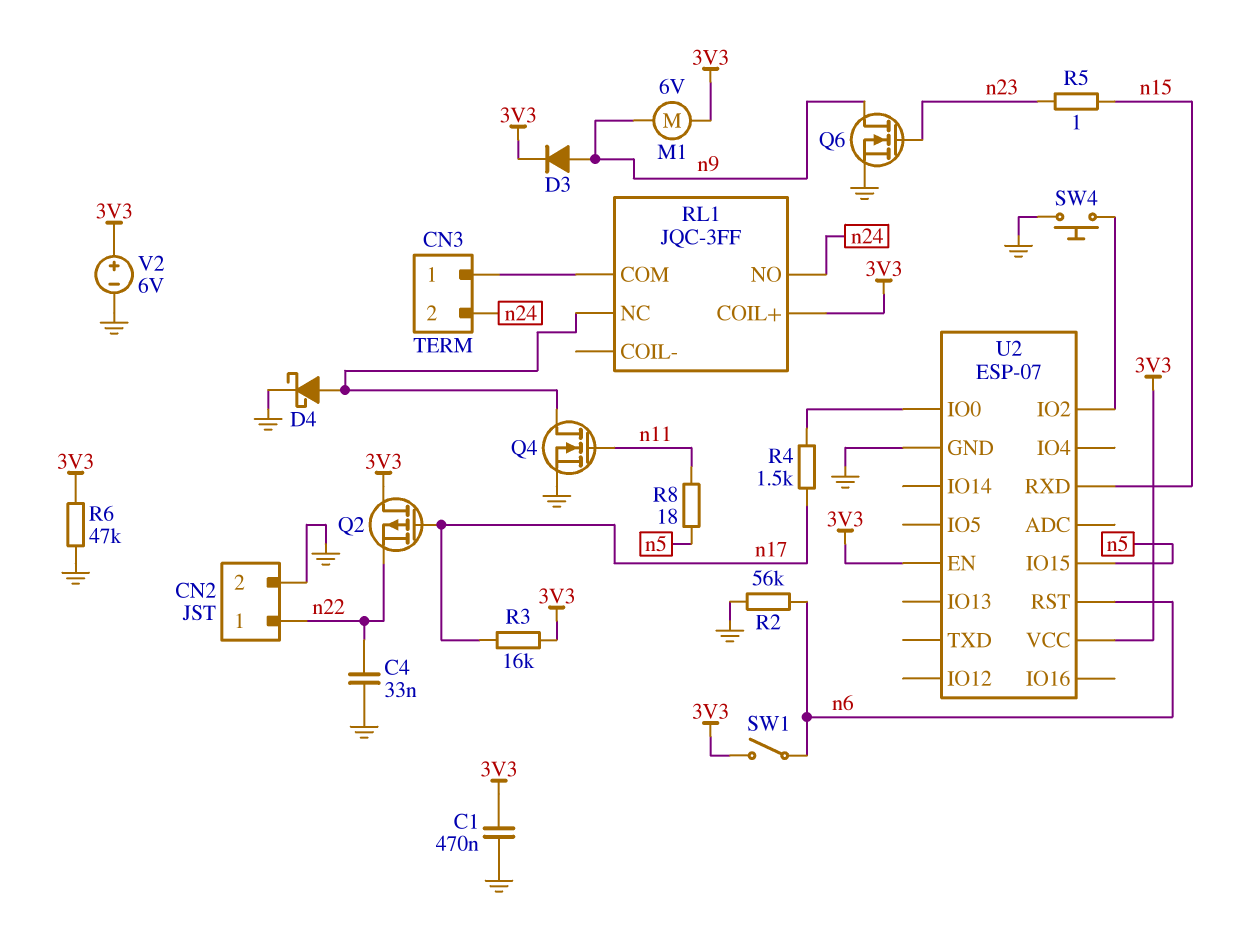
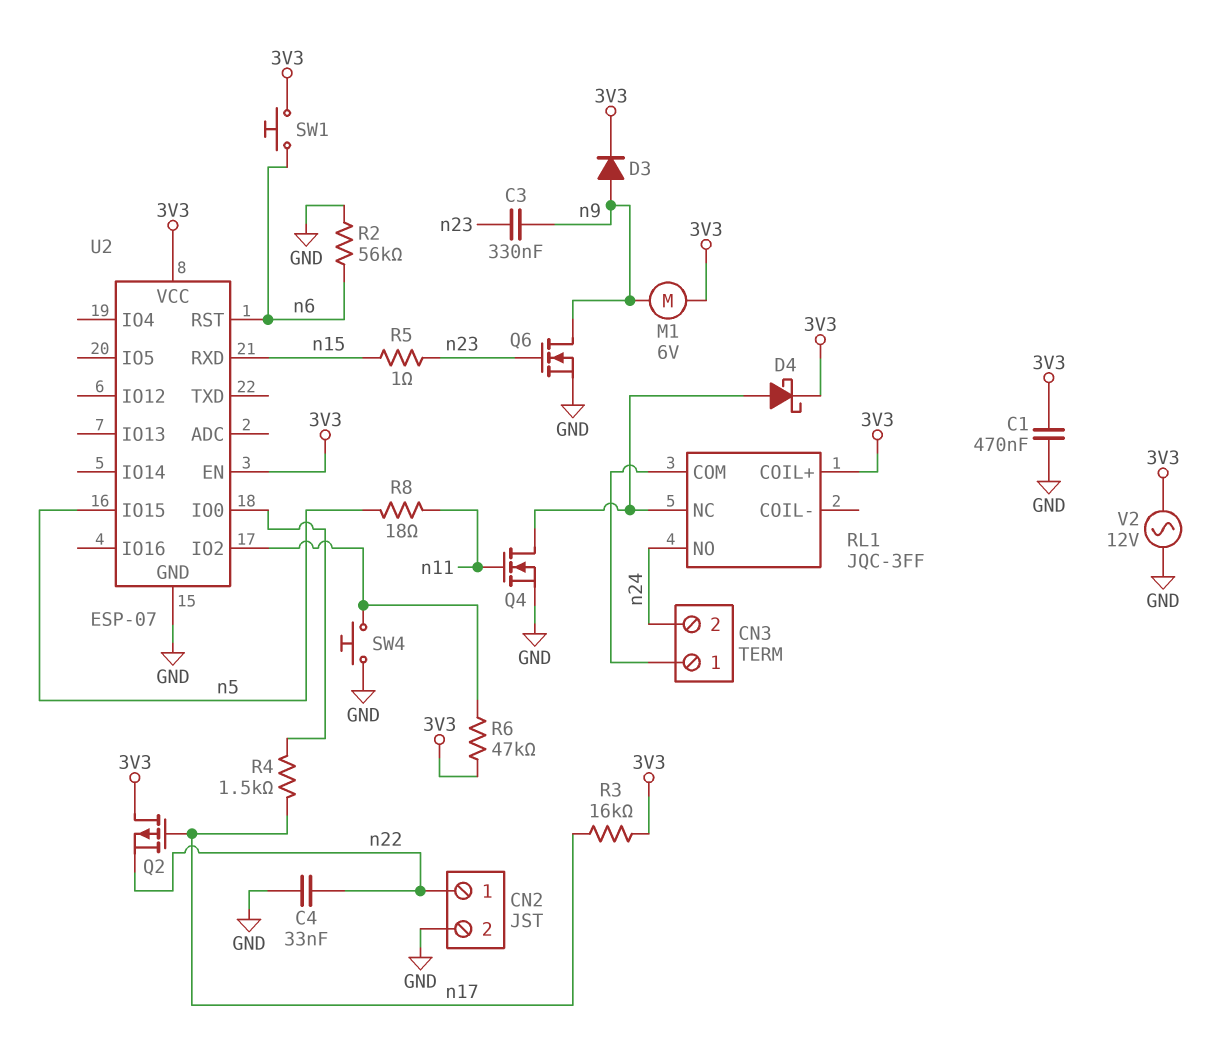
C3: none -> 330nF (n9, n23)
D4: schottky (A RL1/NC, K GND) -> schottky (A RL1/NC, K 3V3)
R6: 47k (3V3, GND) -> 47k (3V3, U2/IO2)
SW1: switch (3V3, n6) -> button (3V3, n6)
V2: 6V (plus 3V3, minus GND) -> AC 12V (3V3, GND)

